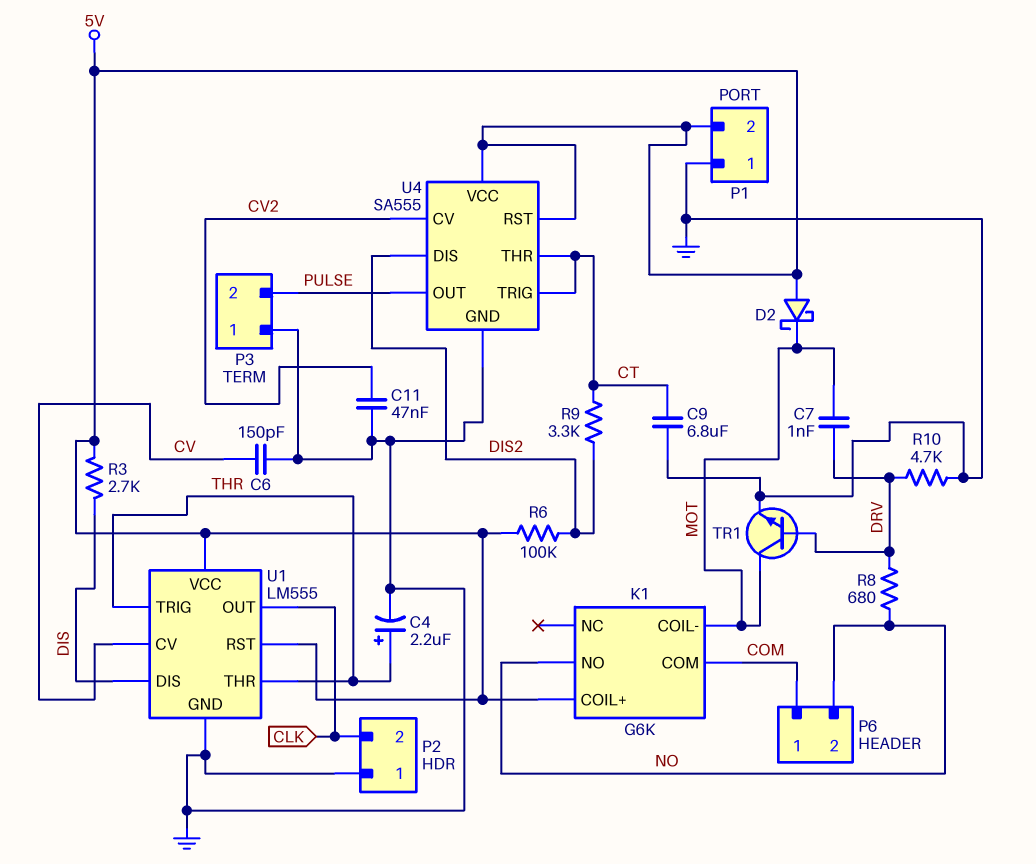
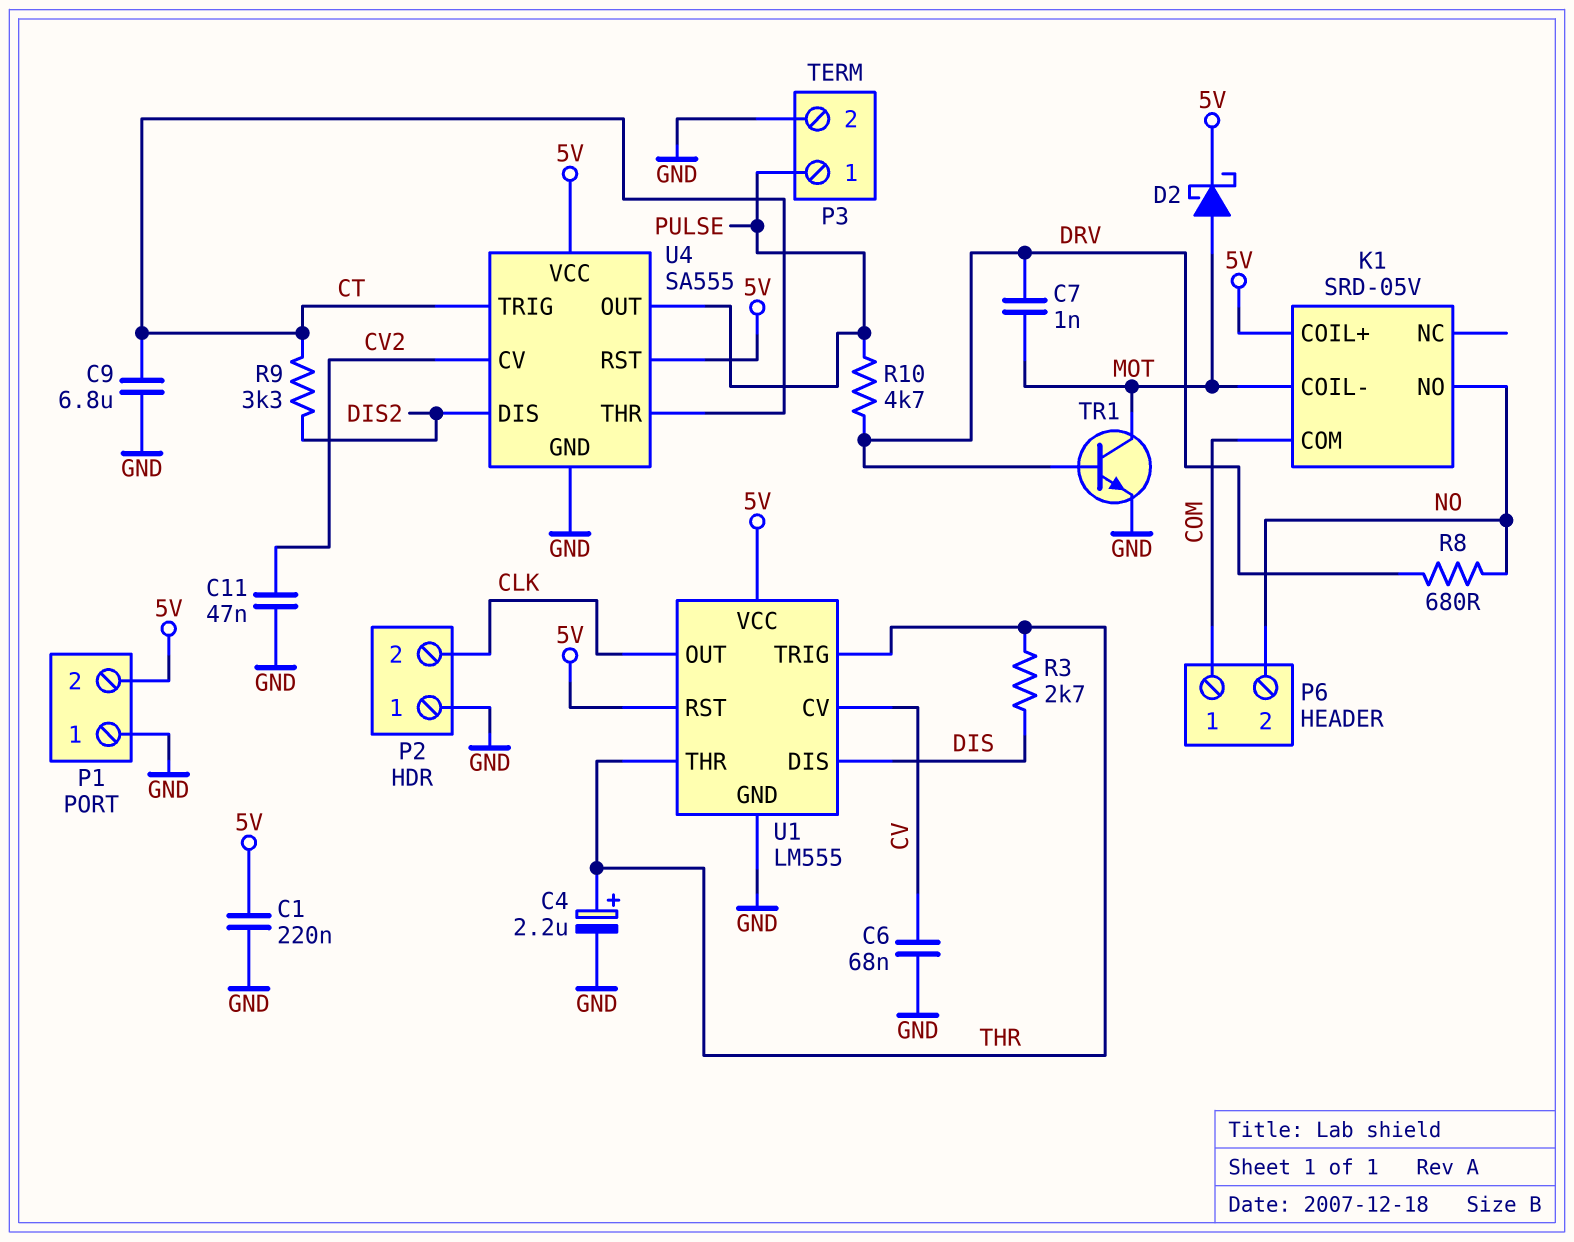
C1: none -> 220nF (5V, GND)
C6: 150pF (CV, GND) -> 68nF (CV, GND)
D2: schottky (A 5V, K MOT) -> schottky (A MOT, K 5V)
K1: G6K -> SRD-05V
P3 pin 1: GND -> PULSE
P3 pin 2: PULSE -> GND
R3: 2.7k (5V, DIS) -> 2.7k (DIS, THR)
R6: 100k (5V, DIS2) -> none
R10: 4.7k (DRV, GND) -> 4.7k (DRV, PULSE)

